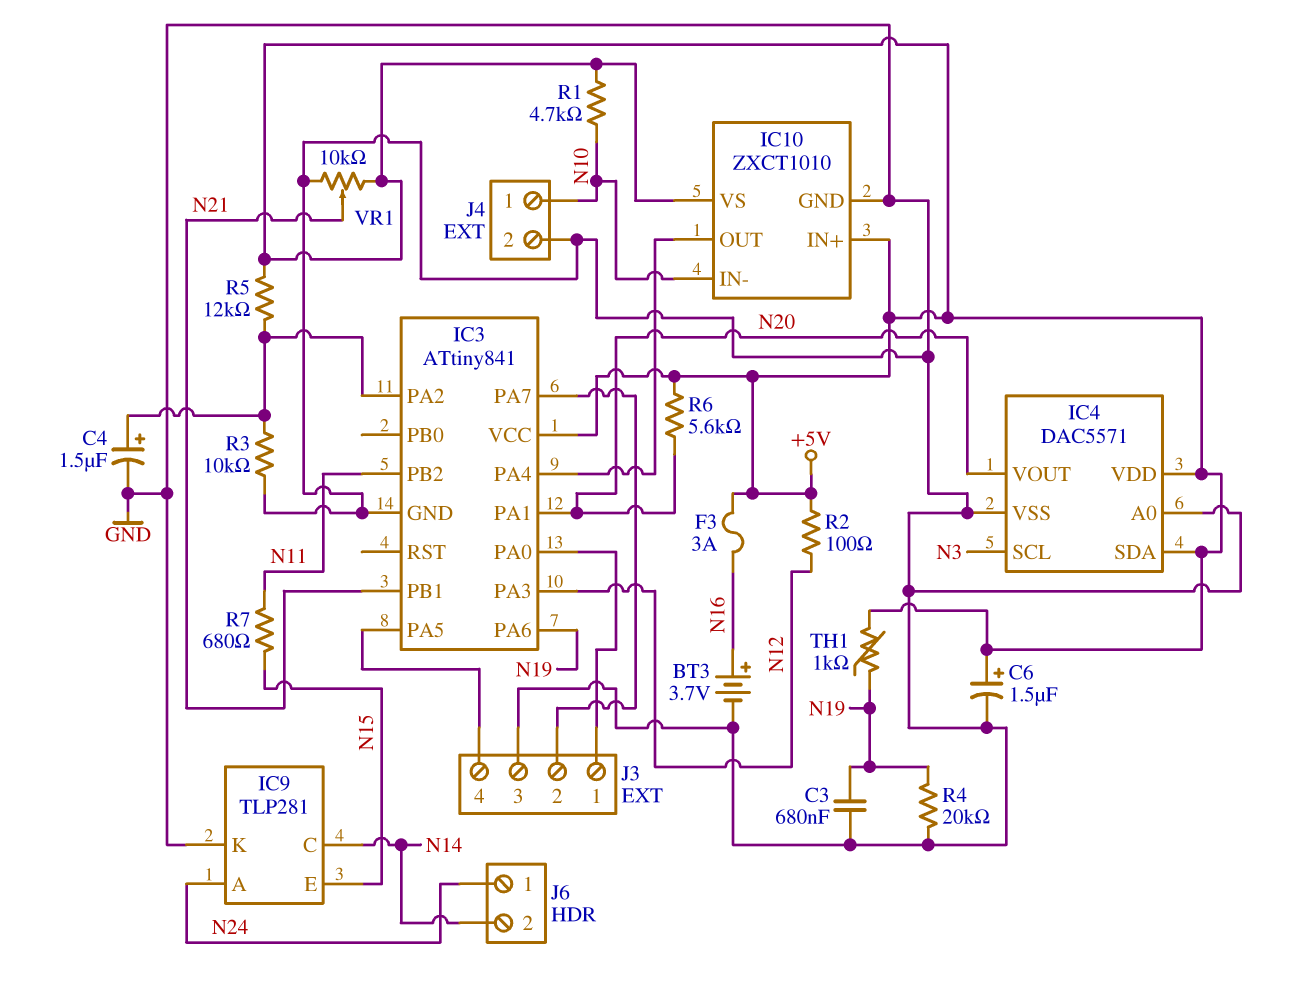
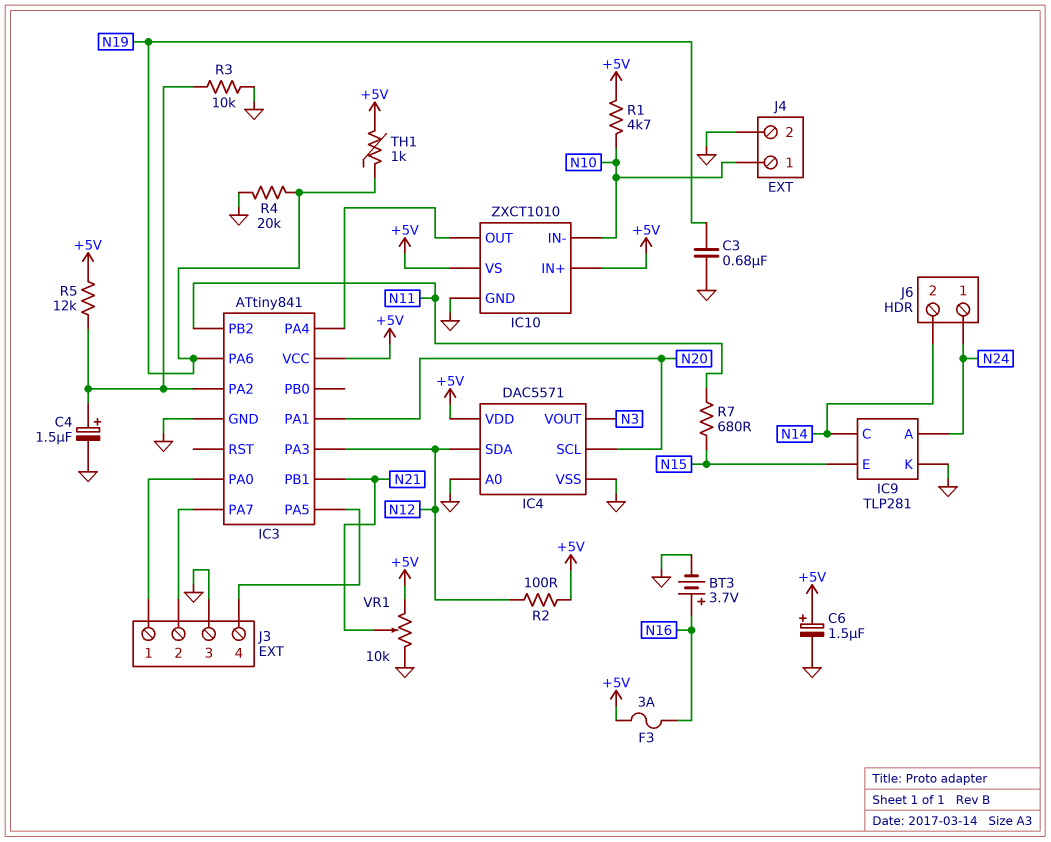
IC4 pin SCL: N3 -> N20
IC4 pin SDA: +5V -> N12
IC4 pin VOUT: N20 -> N3
R6: 5.6k (+5V, N20) -> none

